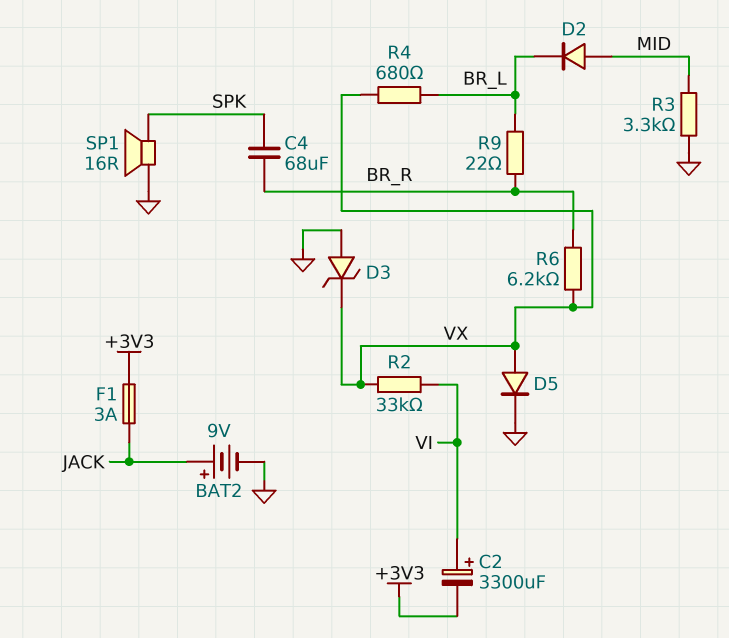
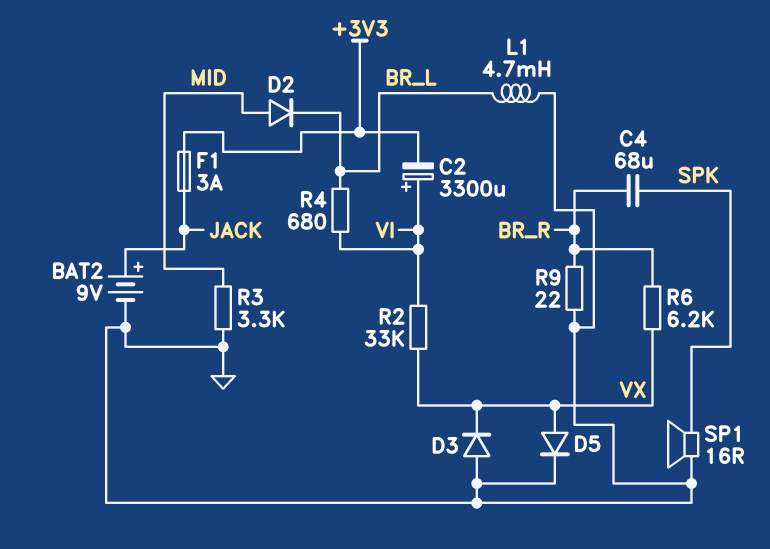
D3: zener (A GND, K VX) -> diode (A GND, K VX)
L1: none -> 4.7mH (BR_L, GND)
R4: 680 (BR_L, VX) -> 680 (BR_L, VI)
R9: 22 (BR_L, BR_R) -> 22 (BR_R, GND)

